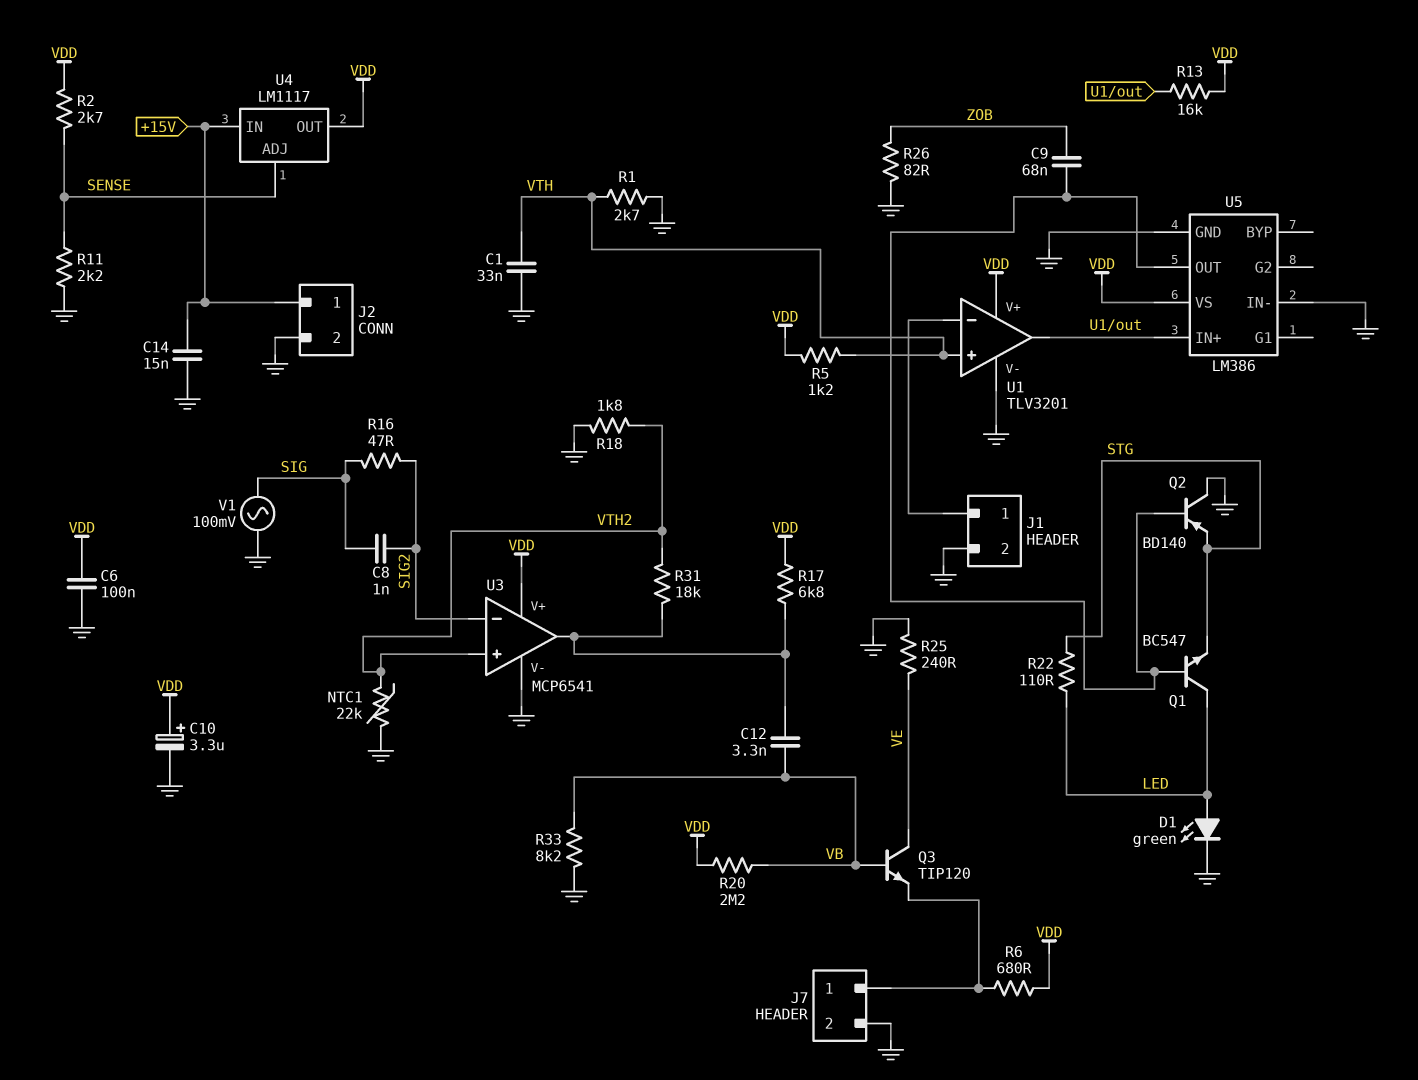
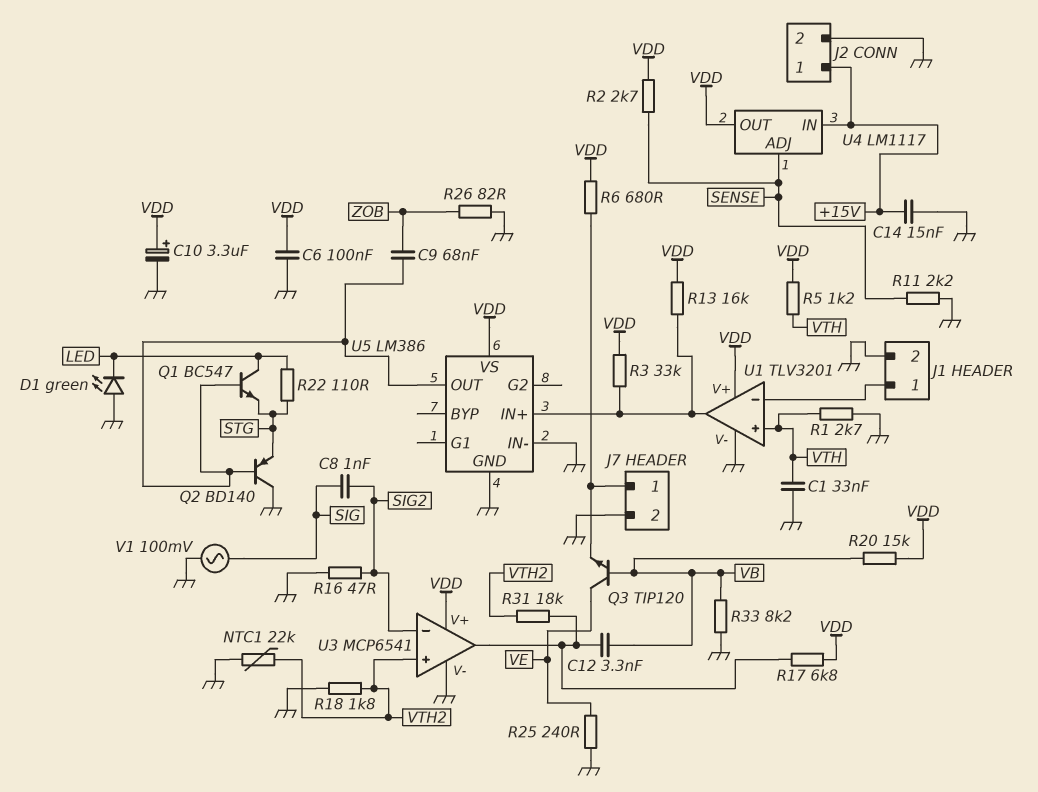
D1: LED green (A LED, K GND) -> LED green (A GND, K LED)
R3: none -> 33k (U1/out, VDD)
R16: 47 (SIG, SIG2) -> 47 (GND, SIG2)
R20: 2.2M (VB, VDD) -> 15k (VB, VDD)

